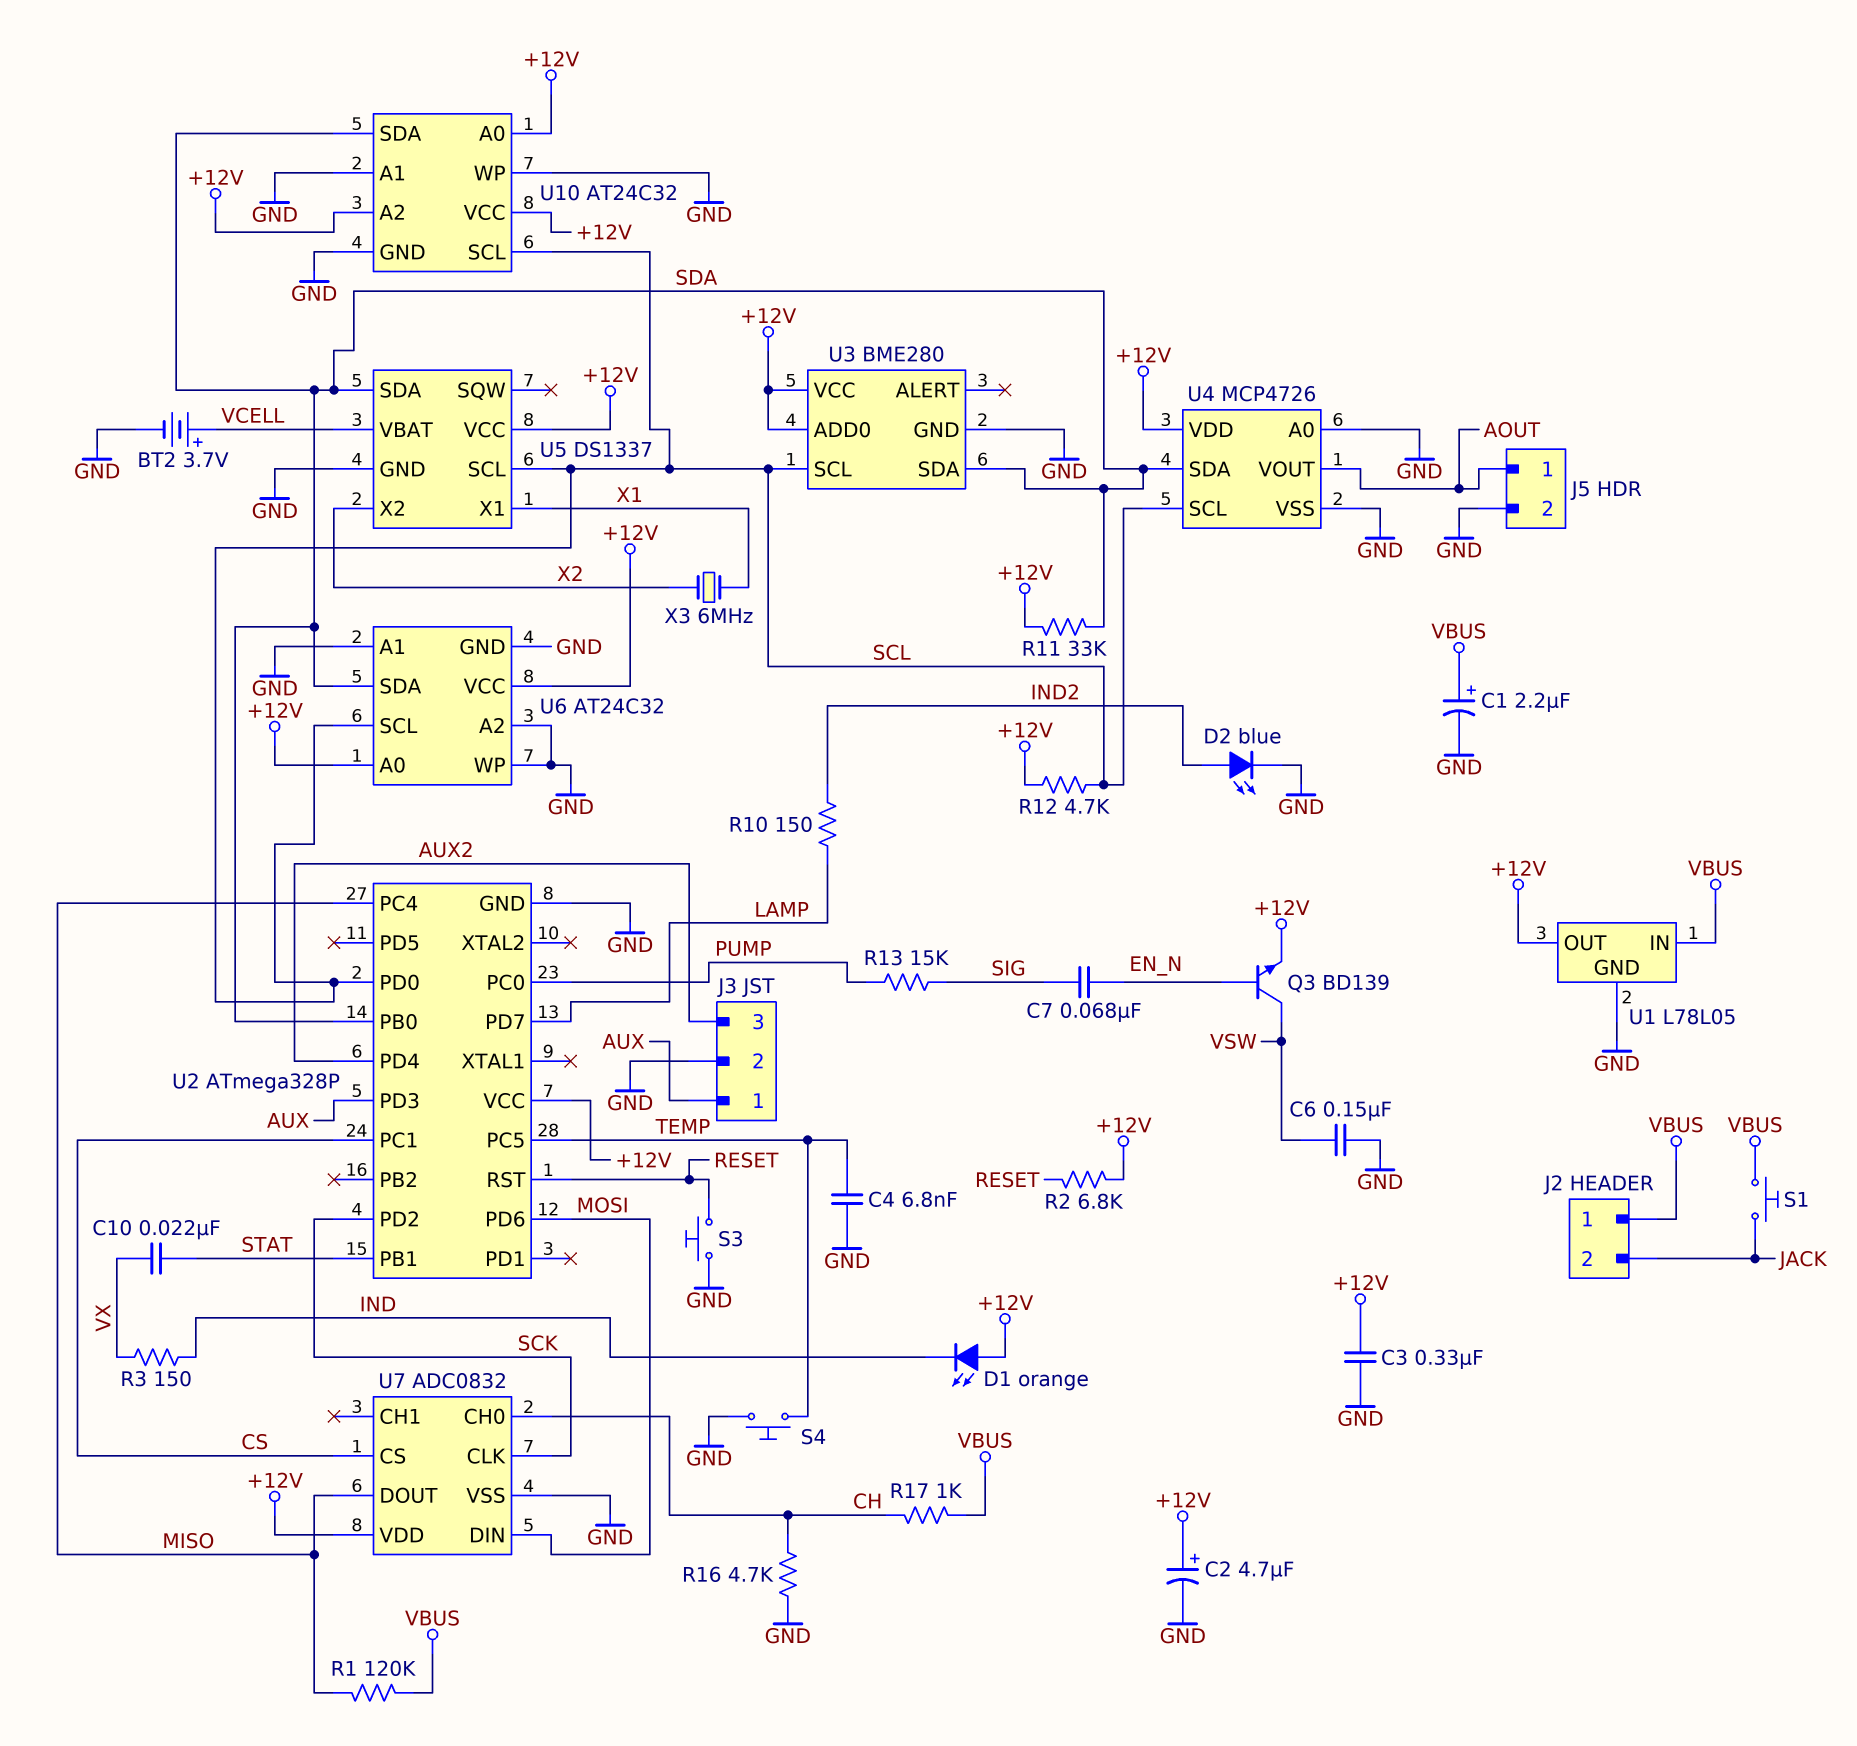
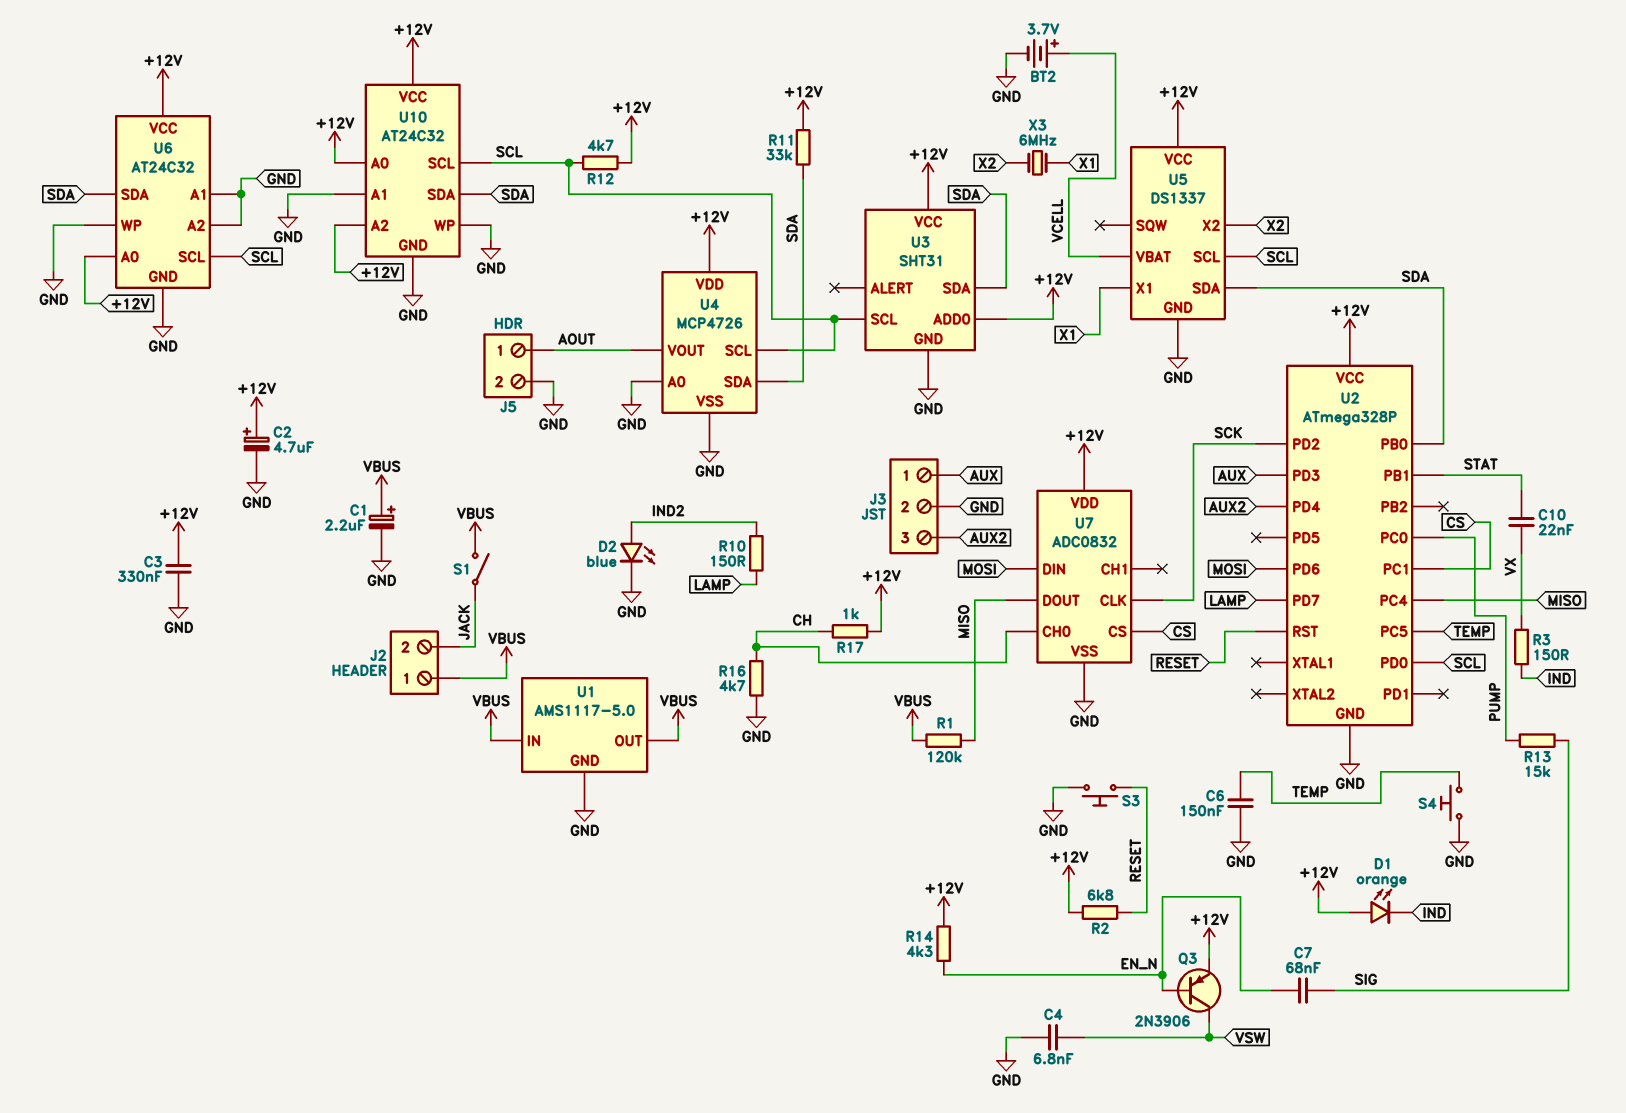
C4: 6.8nF (GND, TEMP) -> 6.8nF (GND, VSW)
C6: 150nF (GND, VSW) -> 150nF (GND, TEMP)
Q3: NPN BD139 (B EN_N, C VSW, E +12V) -> PNP 2N3906 (B EN_N, C VSW, E +12V)
R14: none -> 4.3k (+12V, EN_N)
R17: 1k (CH, VBUS) -> 1k (+12V, CH)
S1: button (JACK, VBUS) -> switch (JACK, VBUS)
U1: L78L05 -> AMS1117-5.0
U1 pin OUT: +12V -> VBUS
U3: BME280 -> SHT31

